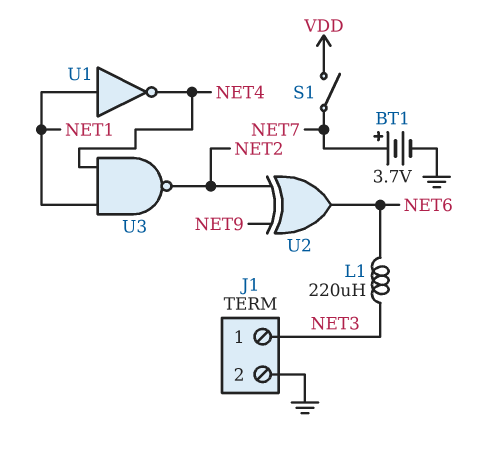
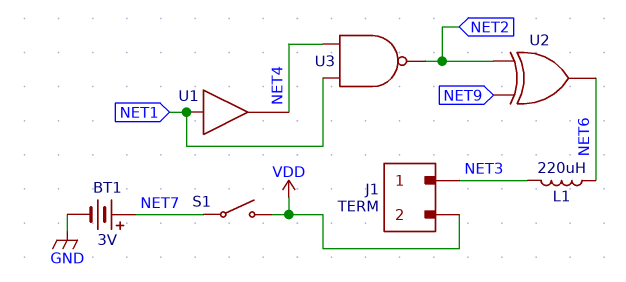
BT1: 3.7V (plus NET7, minus GND) -> 3V (plus NET7, minus GND)
J1 pin 2: GND -> VDD
U1: NOT (in NET1, out NET4) -> buffer (in NET1, out NET4)

